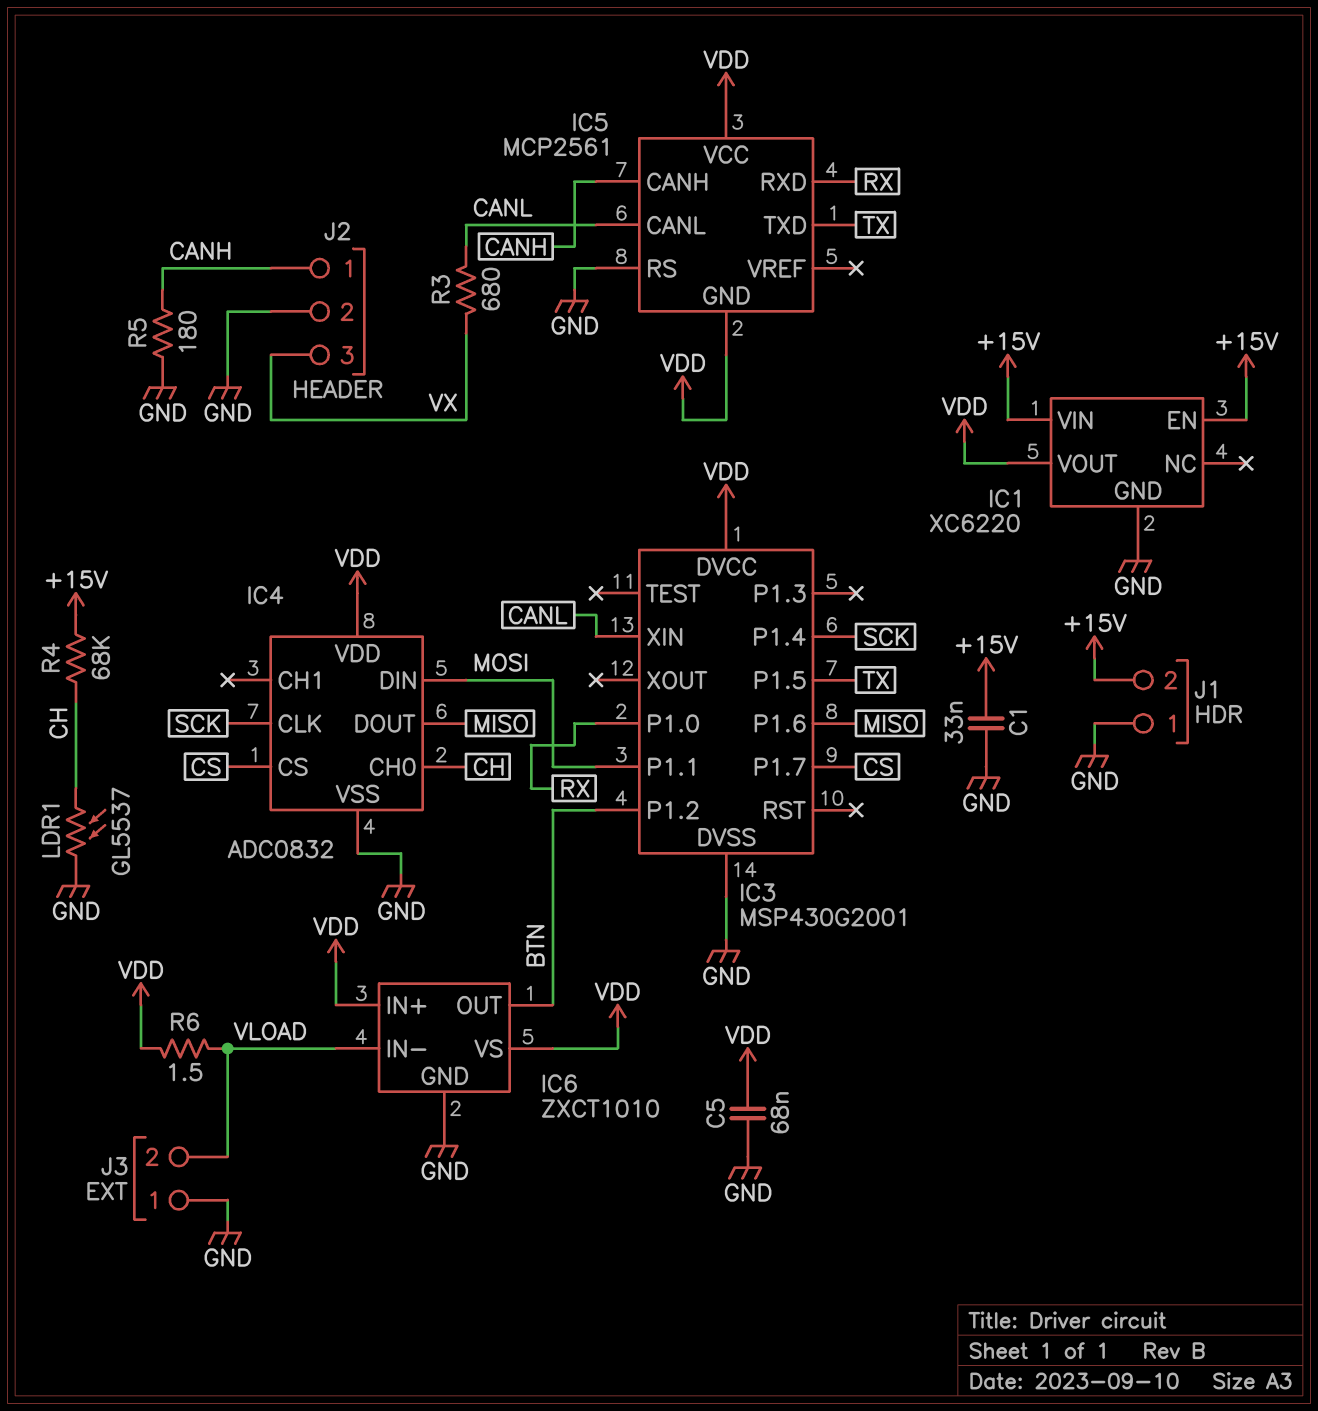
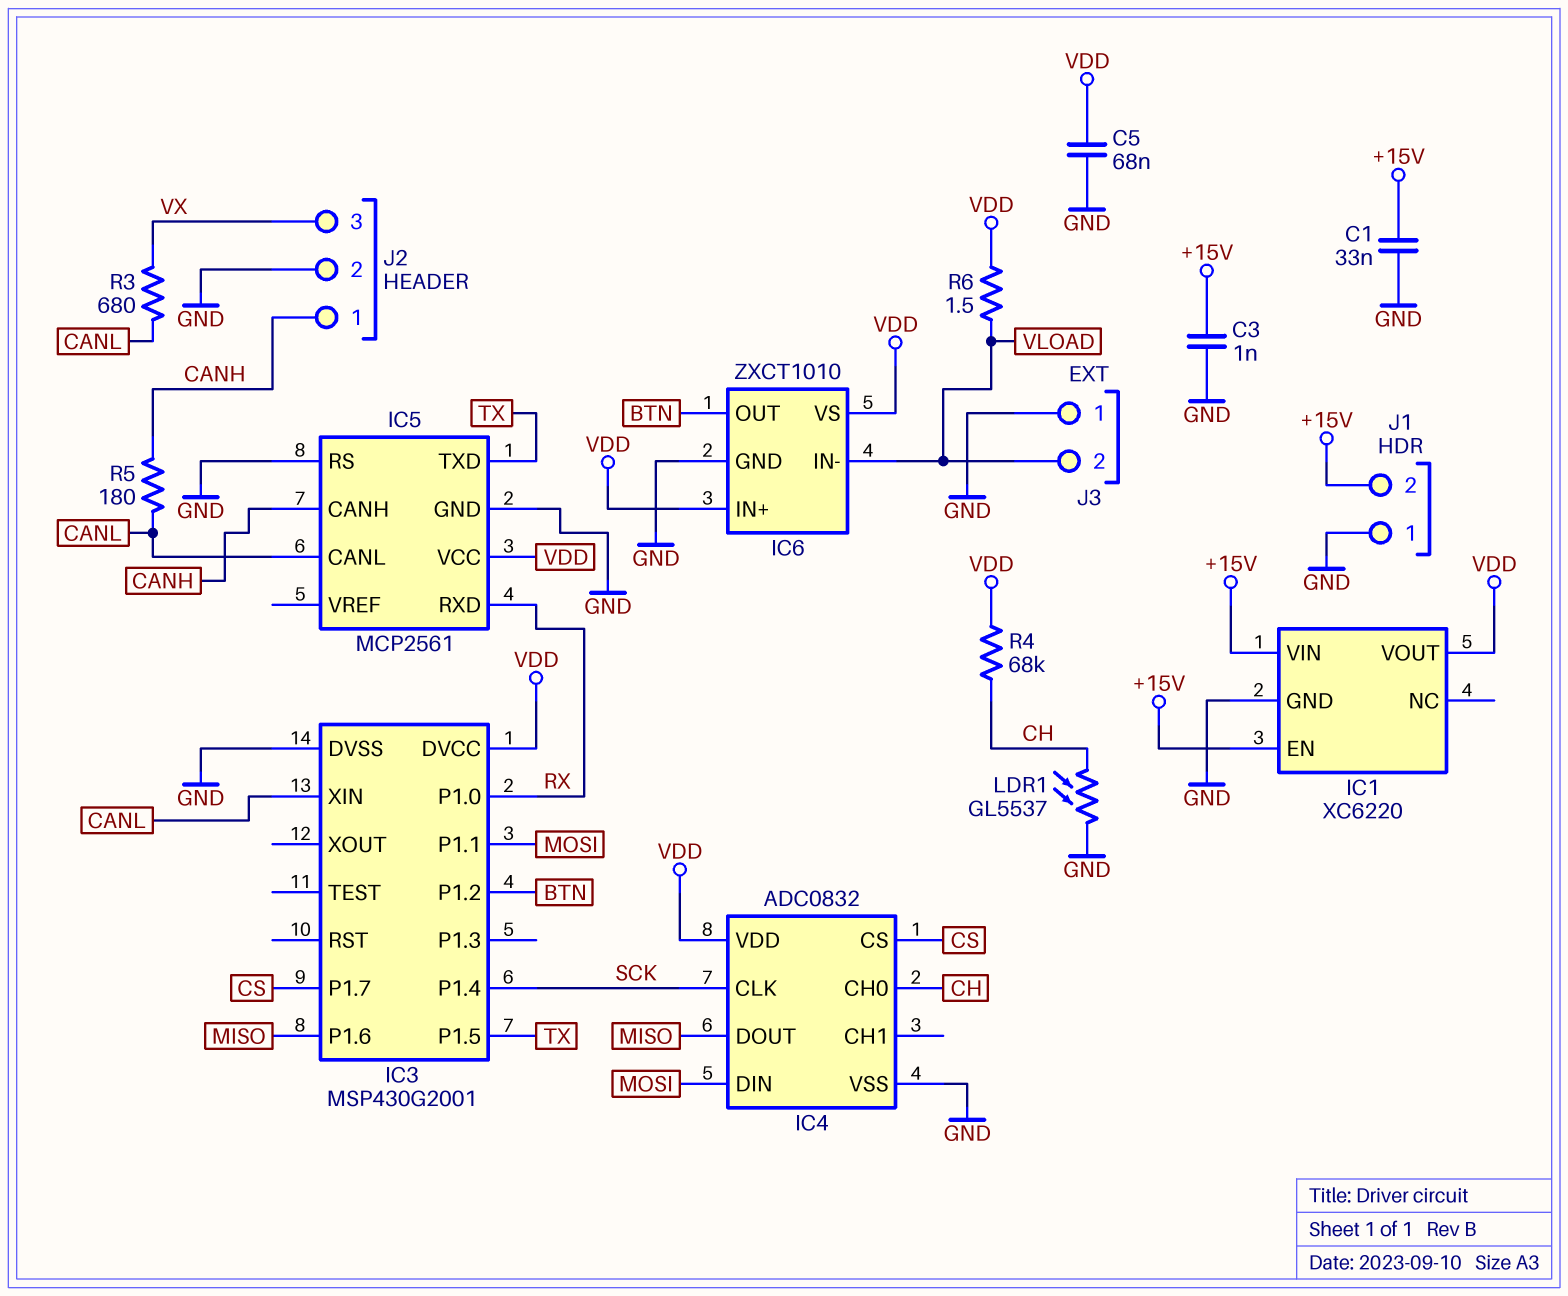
C3: none -> 1nF (+15V, GND)
IC5 pin GND: VDD -> GND
R4: 68k (+15V, CH) -> 68k (CH, VDD)
R5: 180 (CANH, GND) -> 180 (CANH, CANL)

